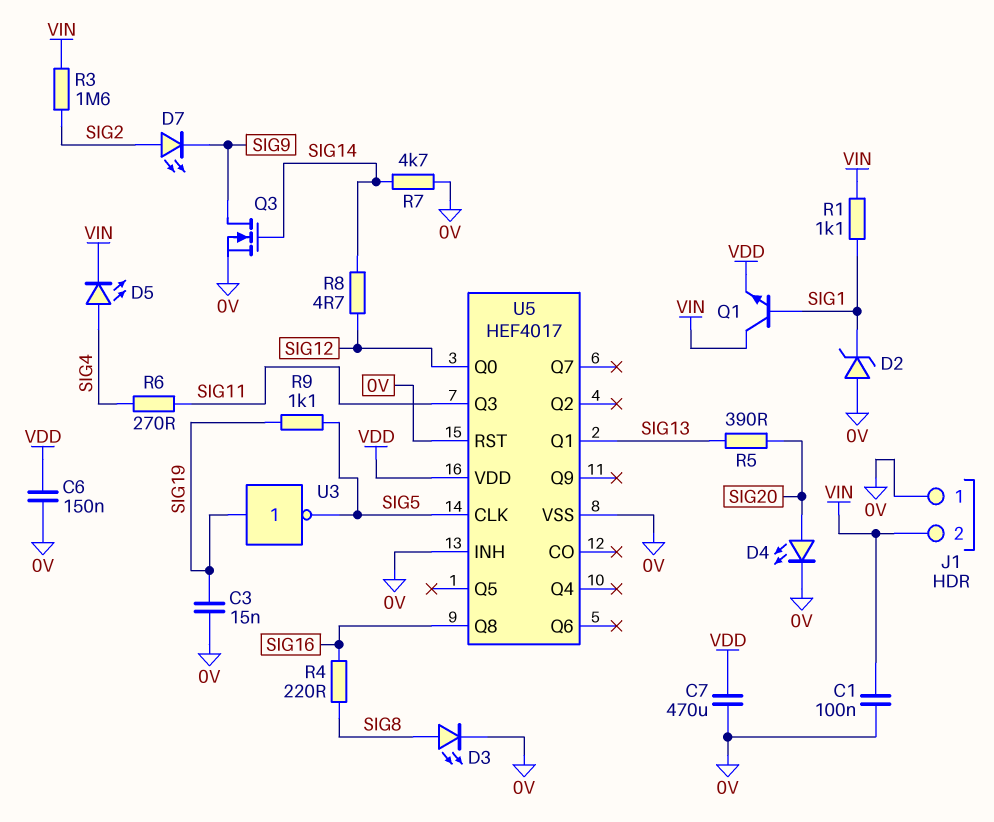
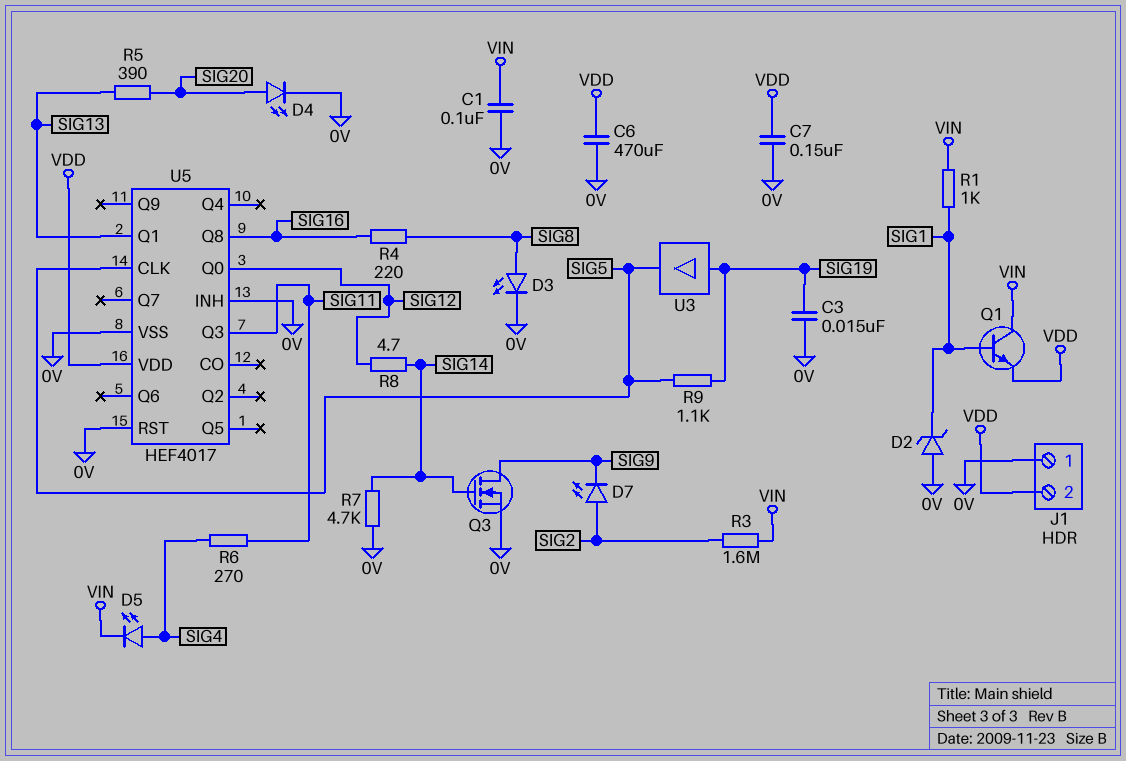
C6: 150nF (0V, VDD) -> 470uF (0V, VDD)
C7: 470uF (0V, VDD) -> 150nF (0V, VDD)
J1 pin 2: VIN -> VDD
R1: 1.1k (SIG1, VIN) -> 1k (SIG1, VIN)
U3: NOT (in SIG19, out SIG5) -> buffer (in SIG19, out SIG5)

